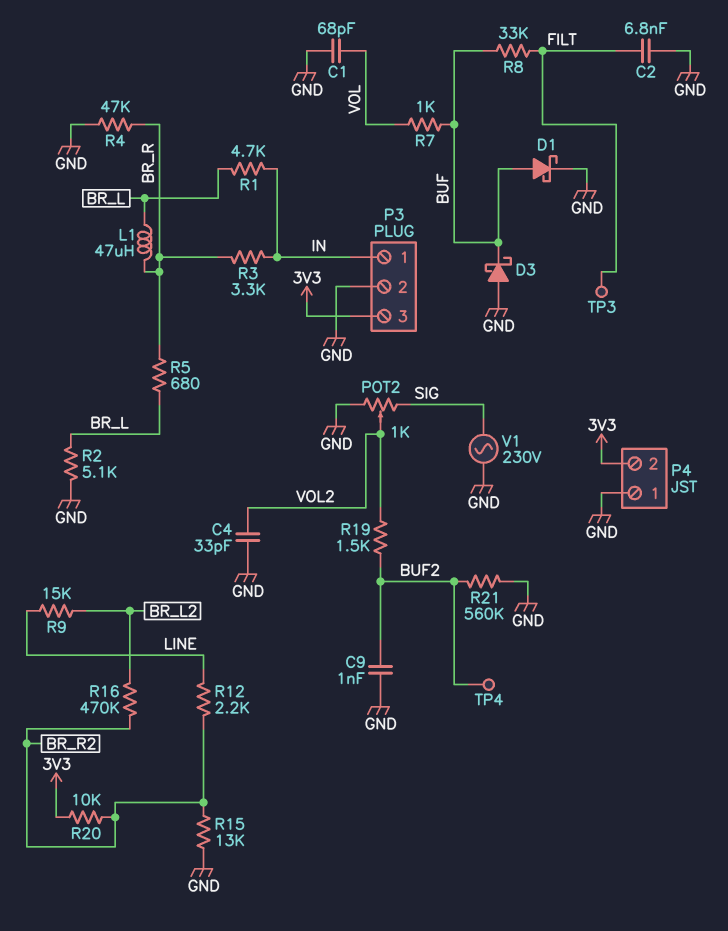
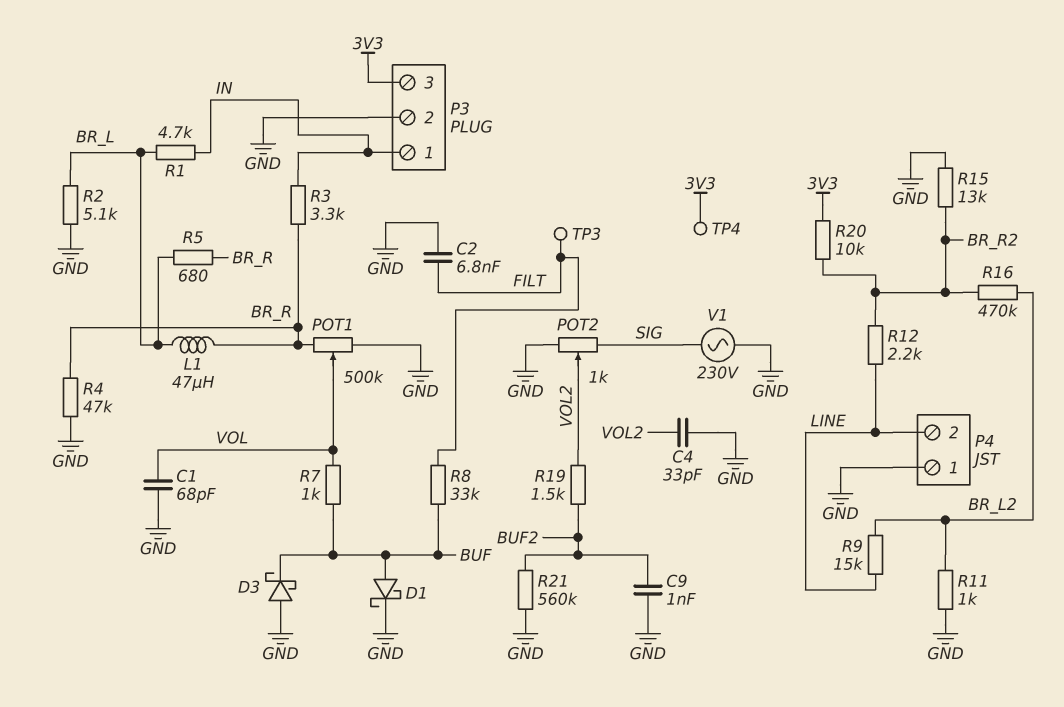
P4 pin 2: 3V3 -> LINE
POT1: none -> 500k (BR_R, GND, wiper VOL)
R11: none -> 1k (BR_L2, GND)
TP4: test point (BUF2) -> test point (3V3)

